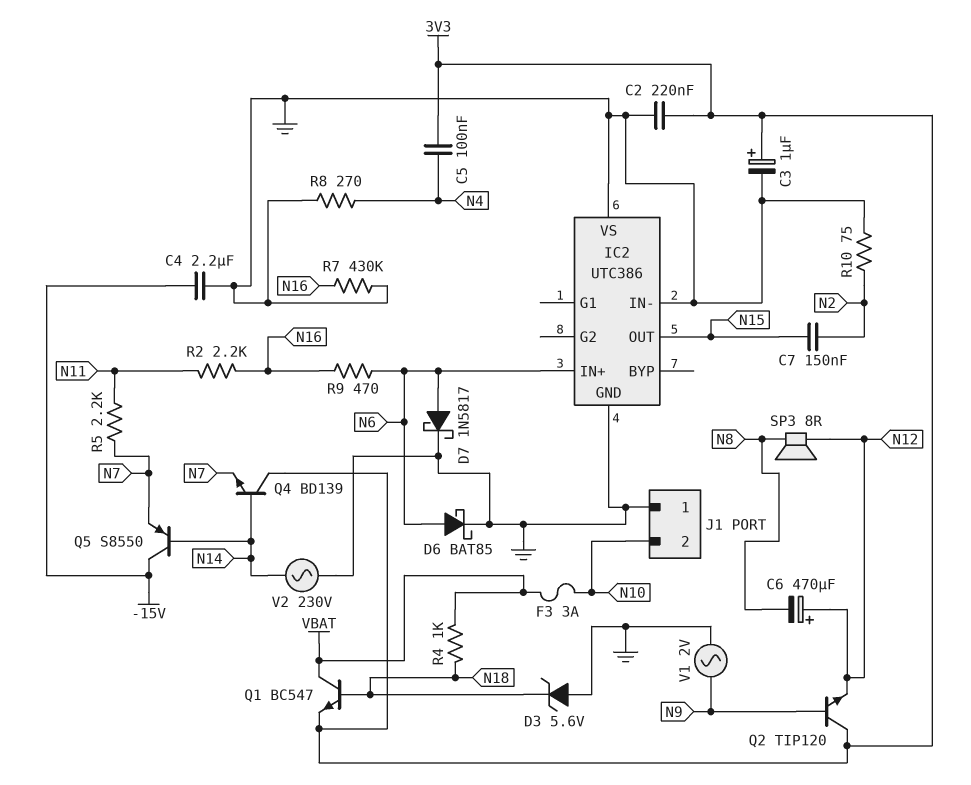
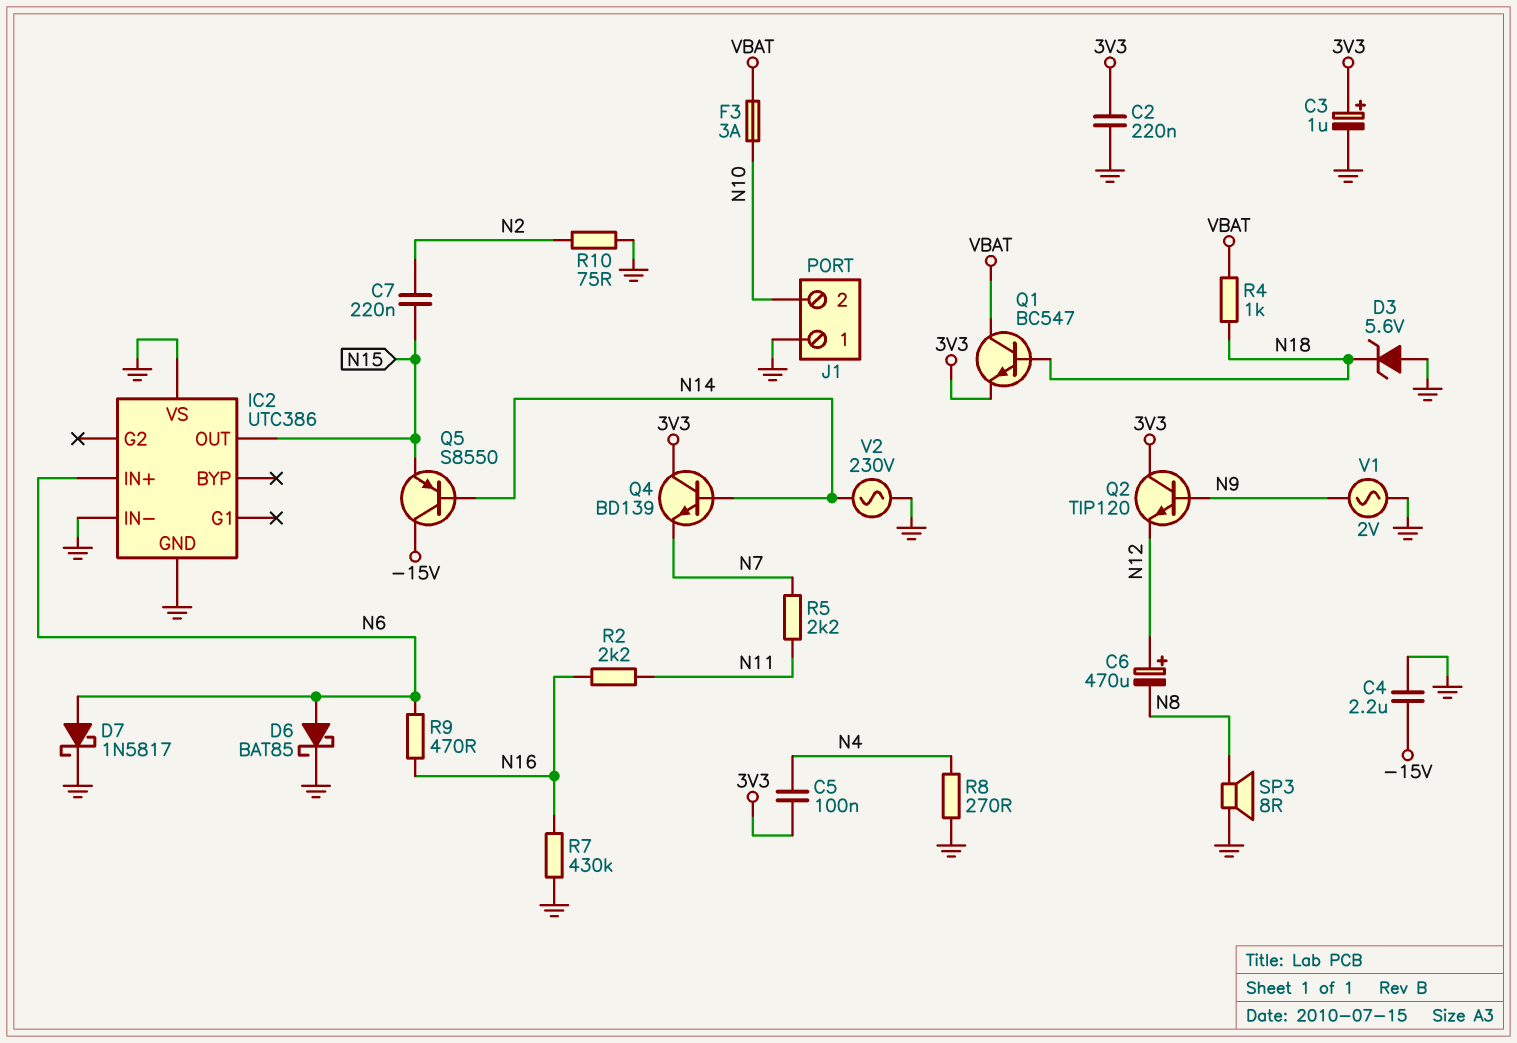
C7: 150nF (N2, N15) -> 220nF (N2, N15)
Q5: PNP S8550 (B N14, C -15V, E N7) -> PNP S8550 (B N14, C -15V, E N15)
SP3: speaker 8R (N8, N12) -> speaker 8R (GND, N8)

